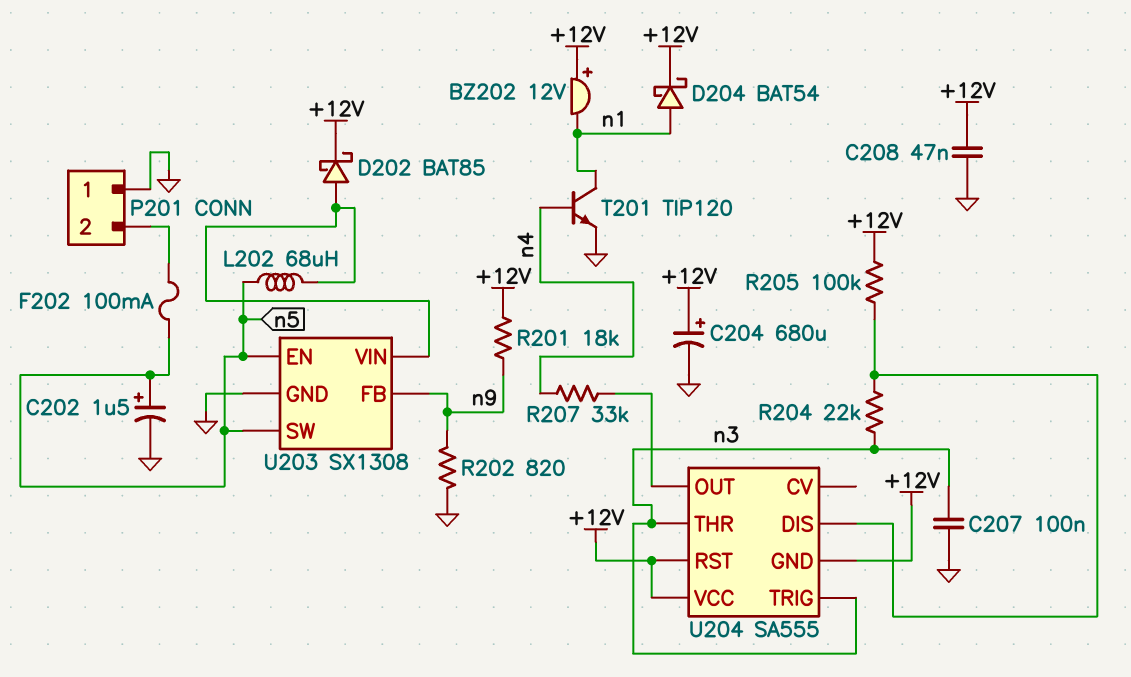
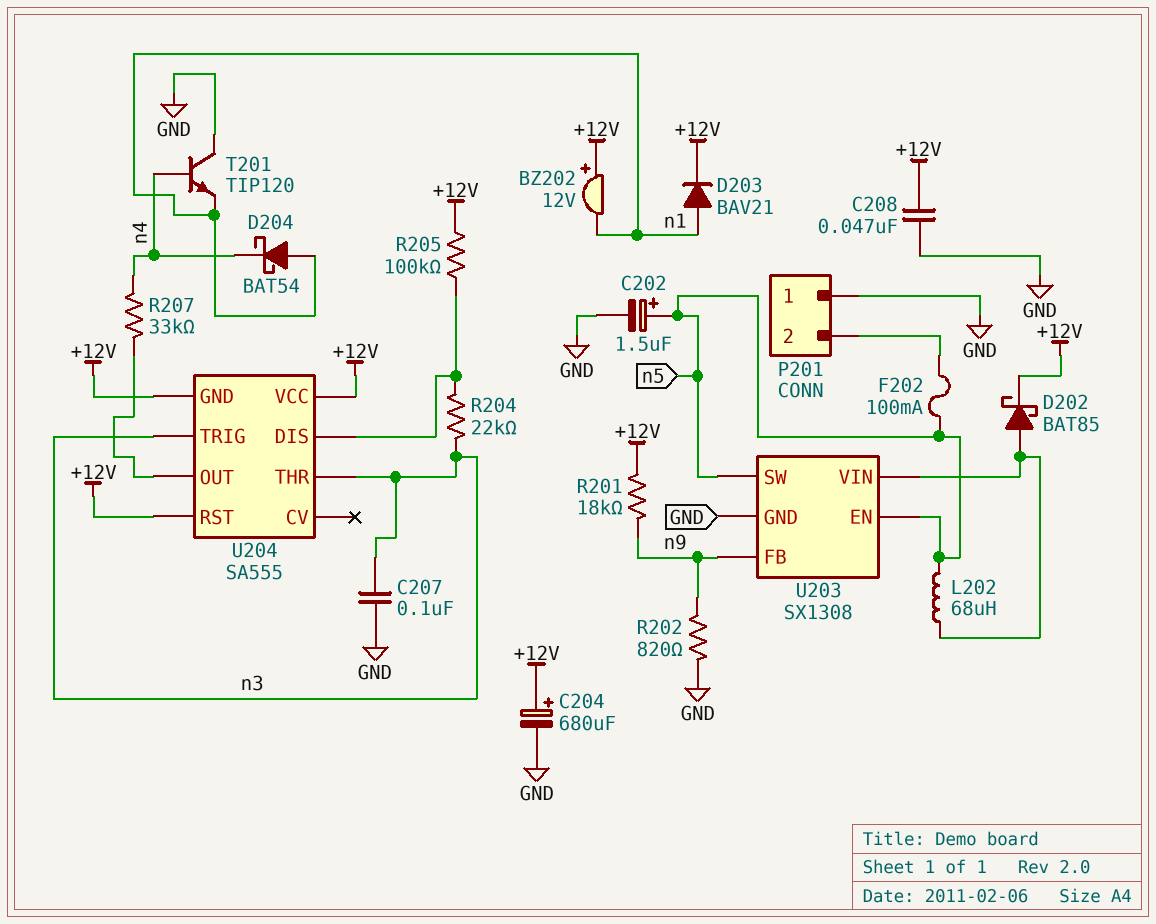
D203: none -> diode BAV21 (A n1, K +12V)
D204: schottky BAT54 (A n1, K +12V) -> schottky BAT54 (A n1, K n4)
T201: NPN TIP120 (B n4, C n1, E GND) -> NPN TIP120 (B n4, C GND, E n1)

